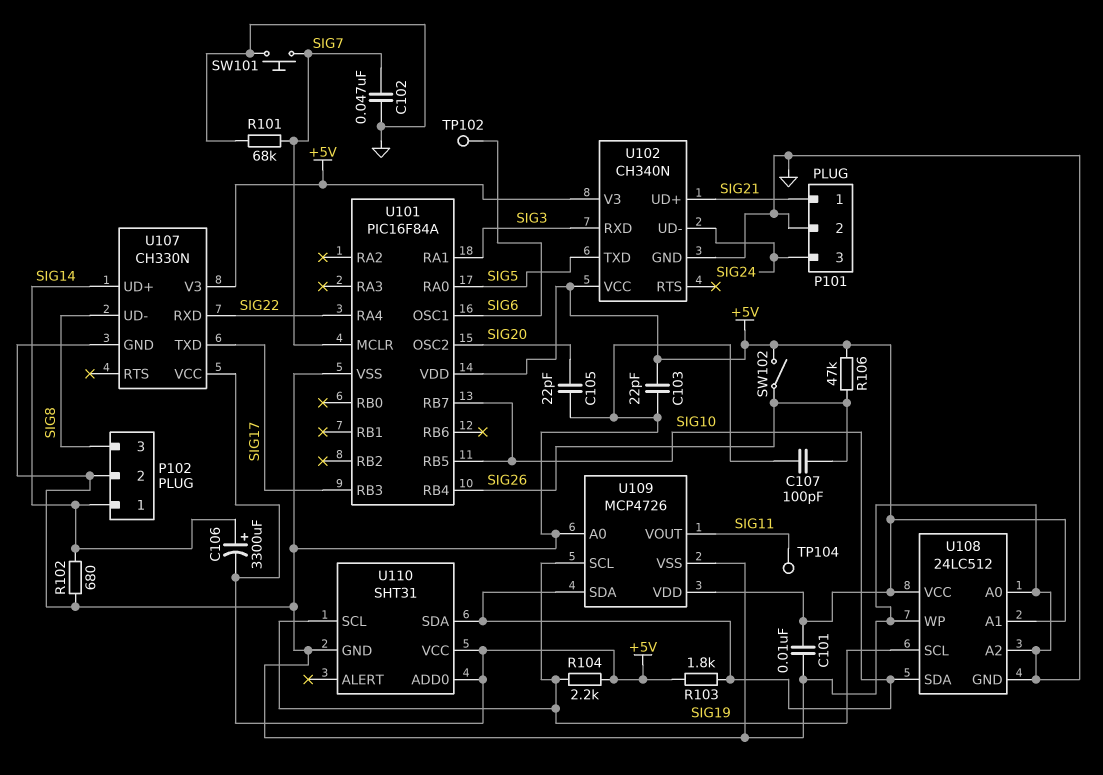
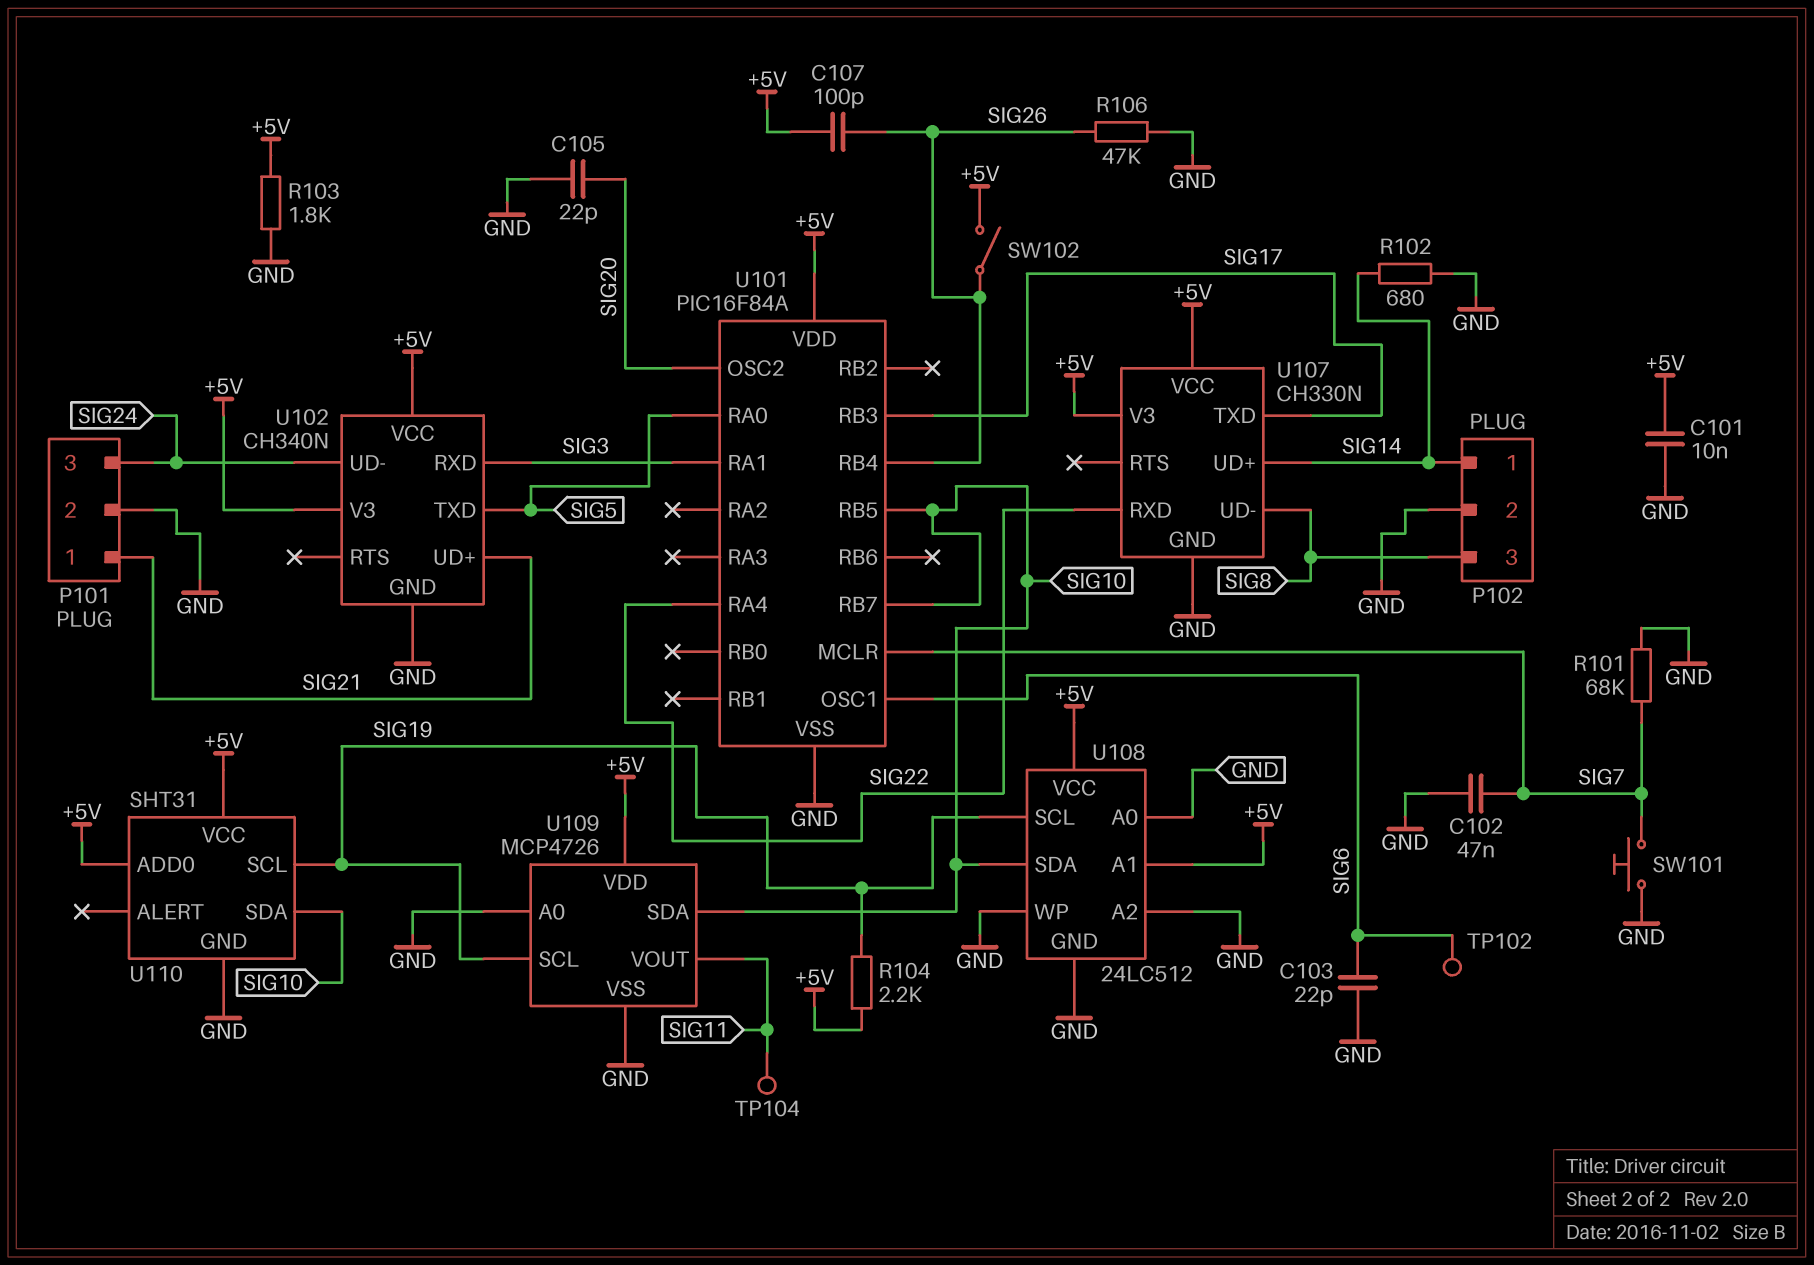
C103: 22pF (+5V, GND) -> 22pF (GND, SIG6)
C106: 3300uF (plus SIG14, minus +5V) -> none
C107: 100pF (GND, SIG26) -> 100pF (+5V, SIG26)
R103: 1.8k (+5V, SIG10) -> 1.8k (+5V, GND)
R106: 47k (+5V, SIG26) -> 47k (GND, SIG26)

